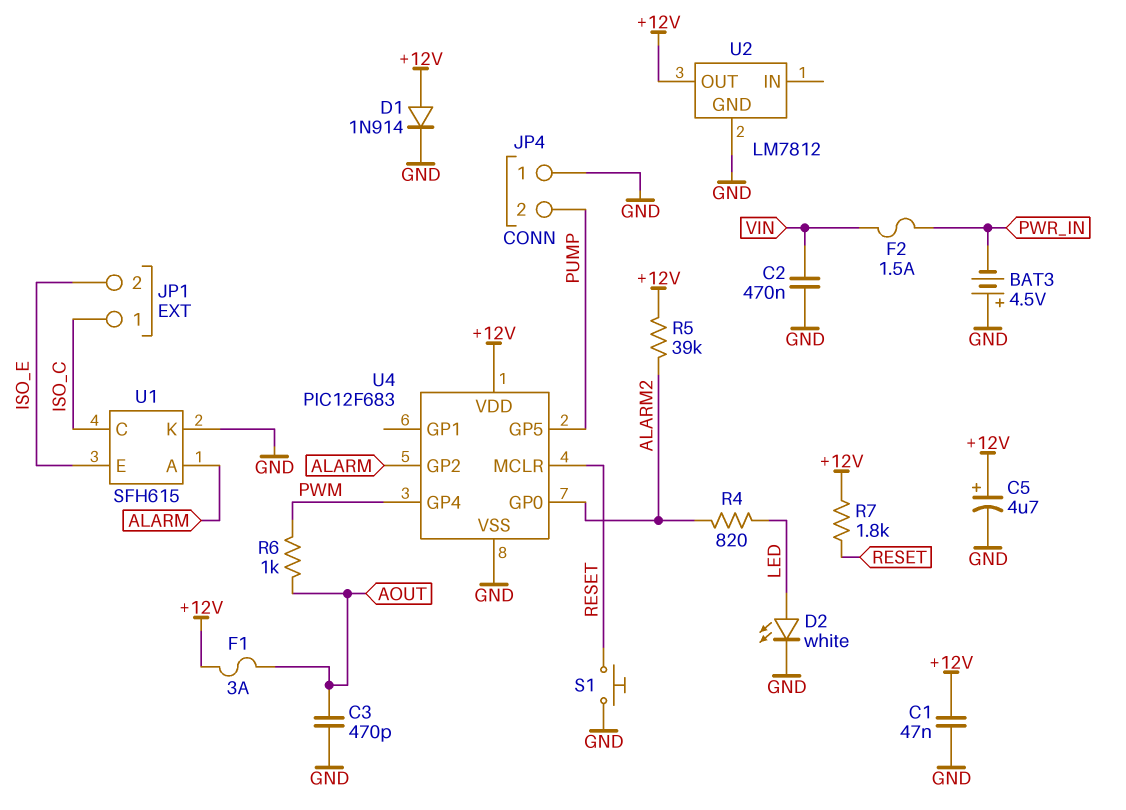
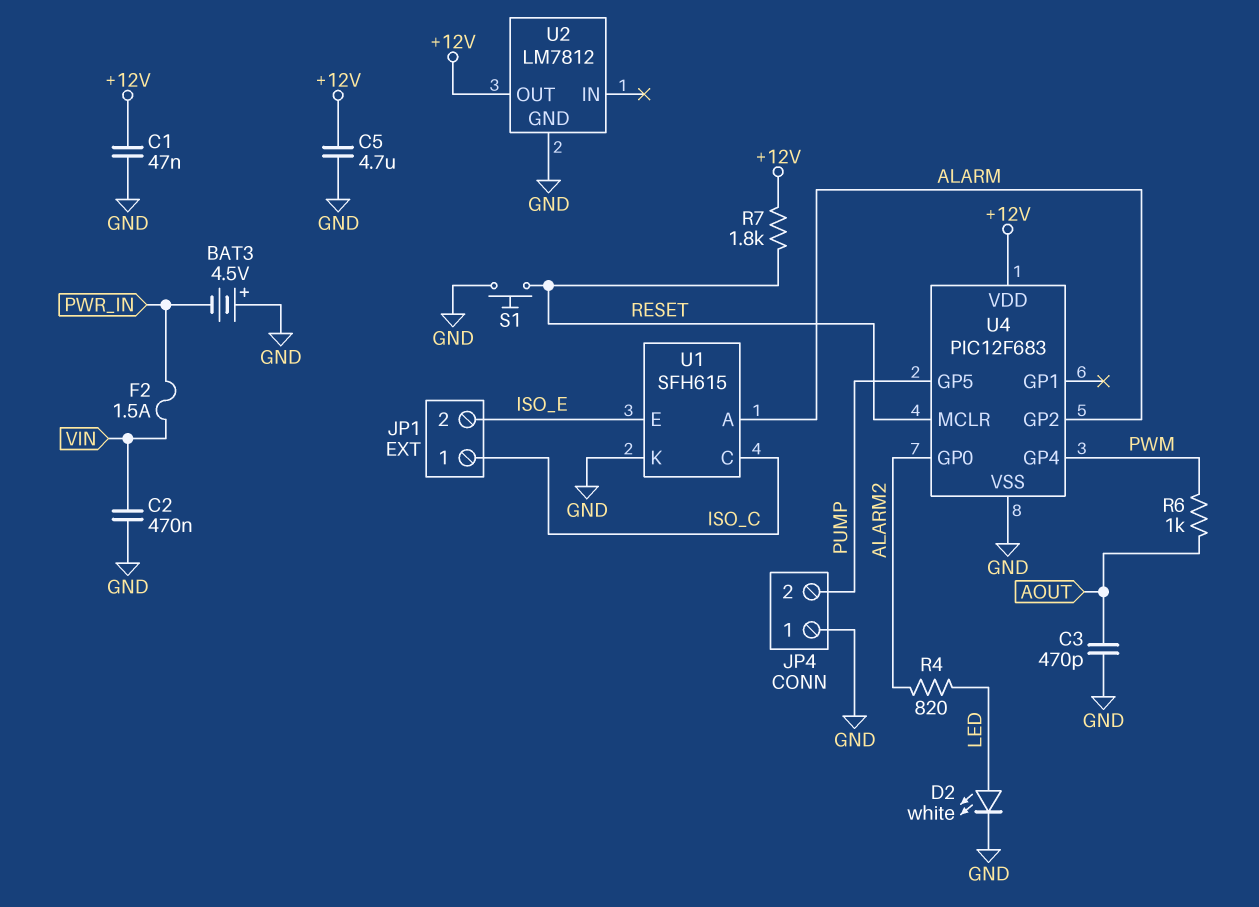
C5: 4.7uF (plus +12V, minus GND) -> 4.7uF (+12V, GND)
D1: diode 1N914 (A +12V, K GND) -> none
F1: 3A (+12V, AOUT) -> none
R5: 39k (+12V, ALARM2) -> none

